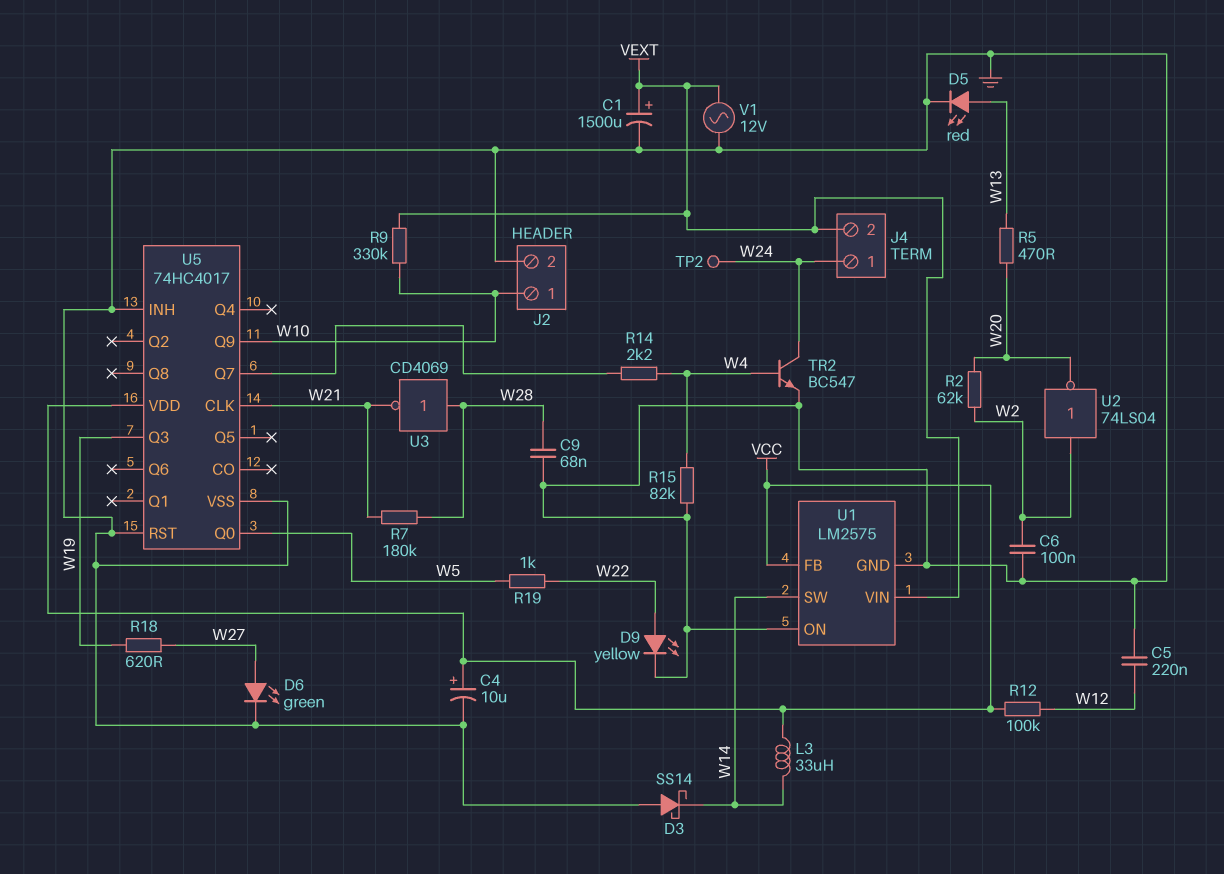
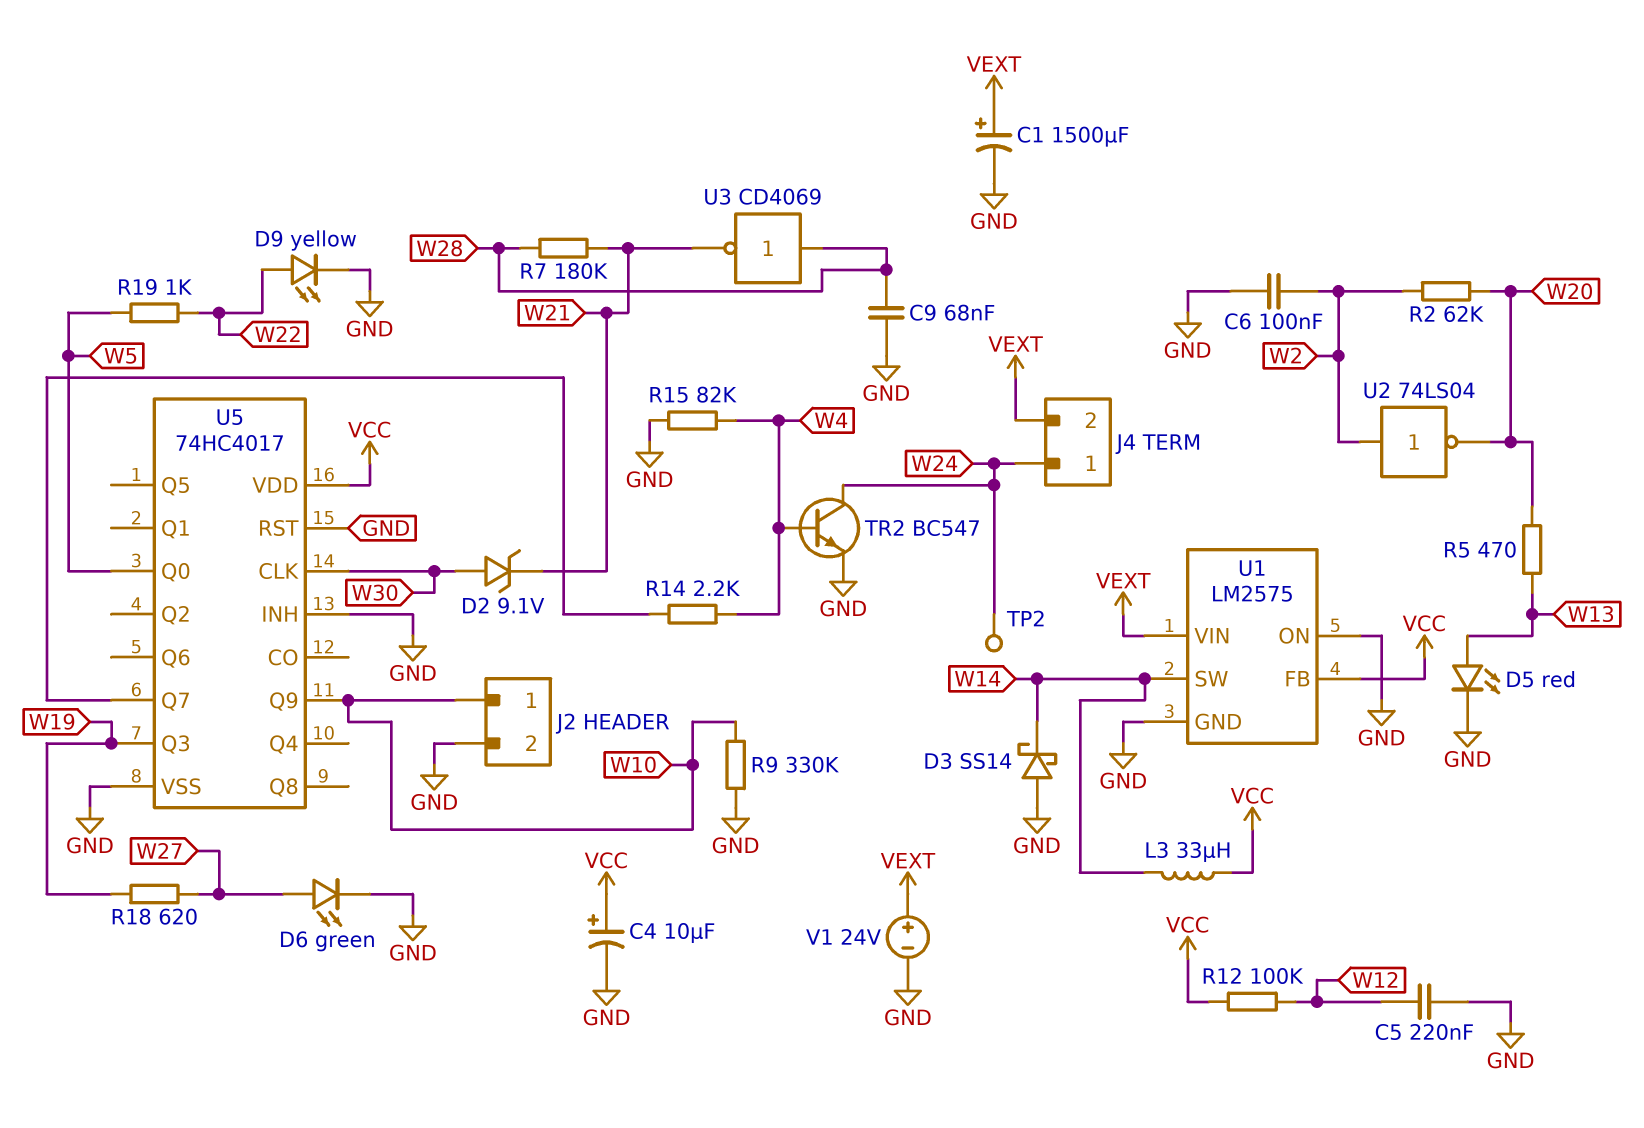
D2: none -> zener 9.1V (A W30, K W21)
R9: 330k (VEXT, W10) -> 330k (GND, W10)
U5 pin CLK: W21 -> W30
V1: AC 12V (GND, VEXT) -> 24V (plus VEXT, minus GND)

